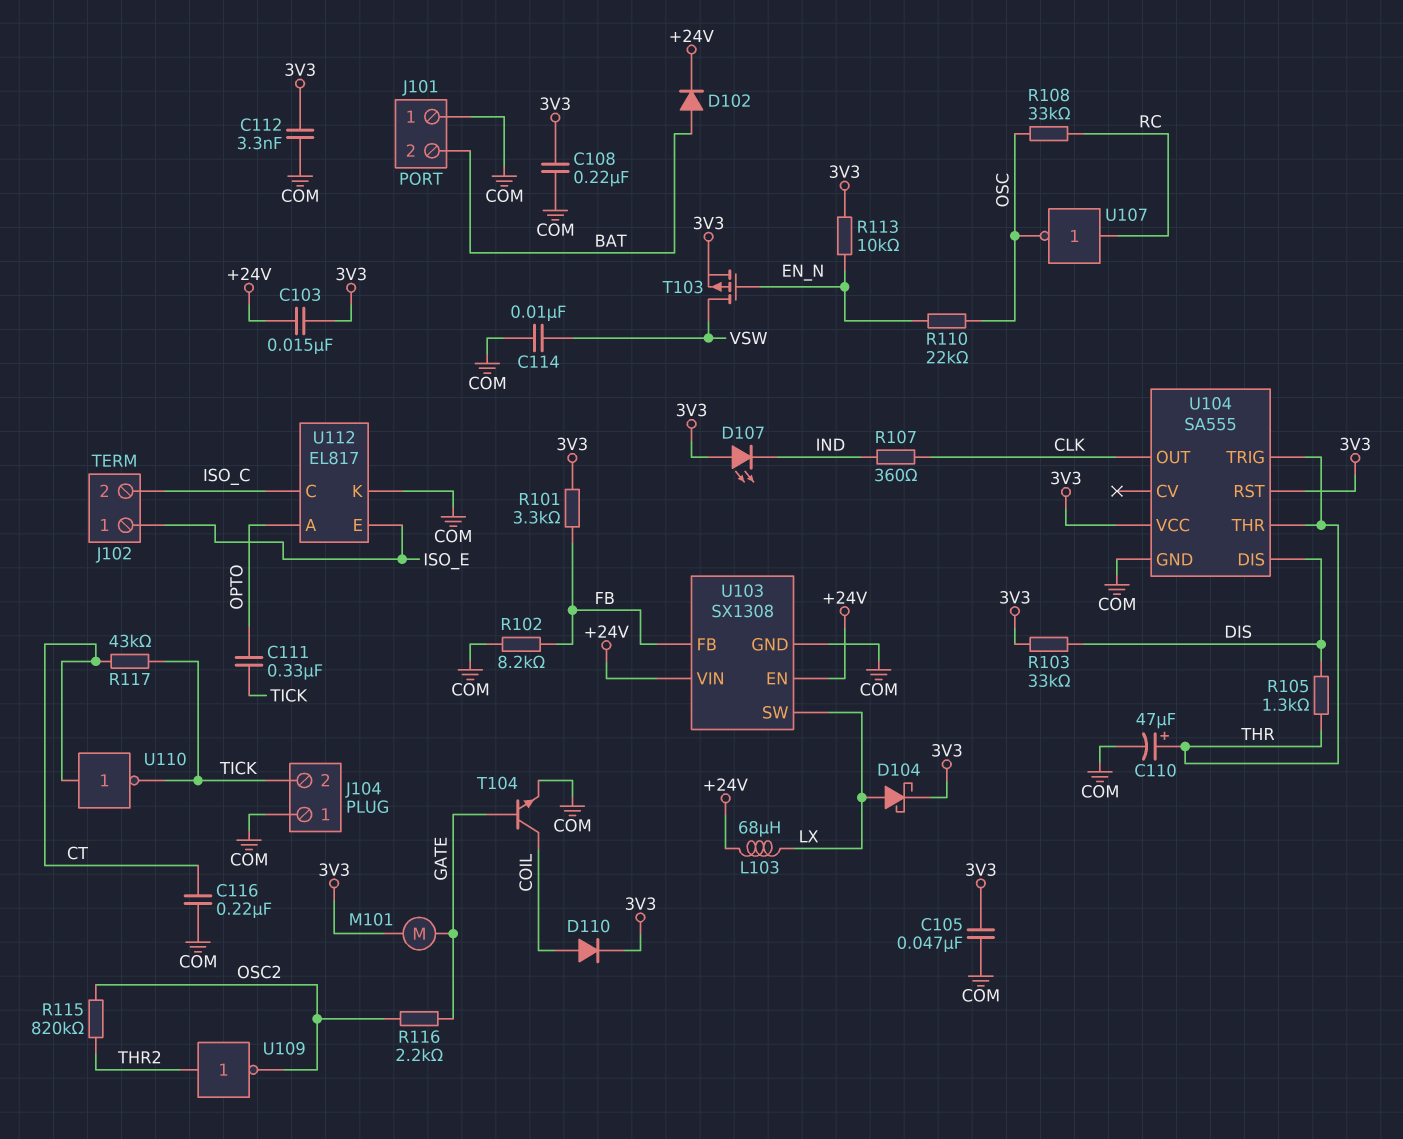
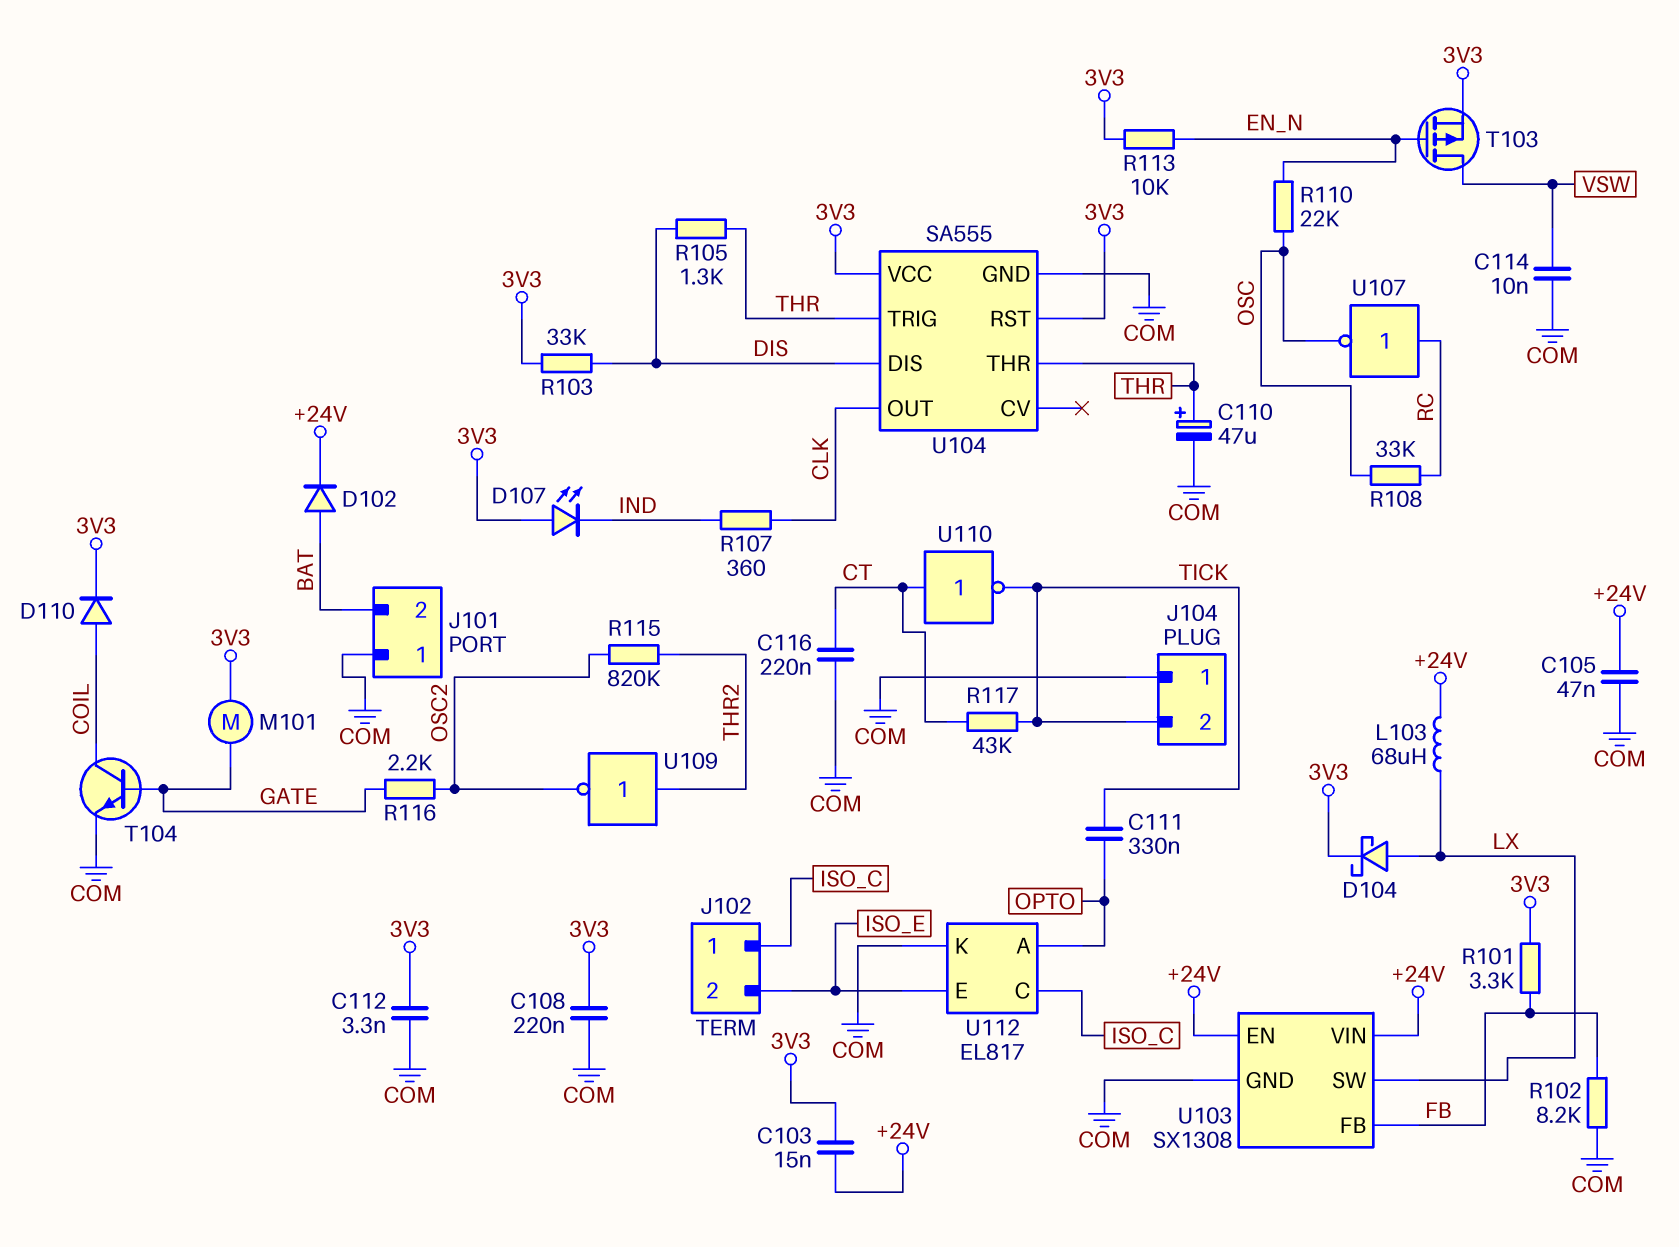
C105: 47nF (3V3, COM) -> 47nF (+24V, COM)
J102 pin 1: ISO_E -> ISO_C
J102 pin 2: ISO_C -> ISO_E

